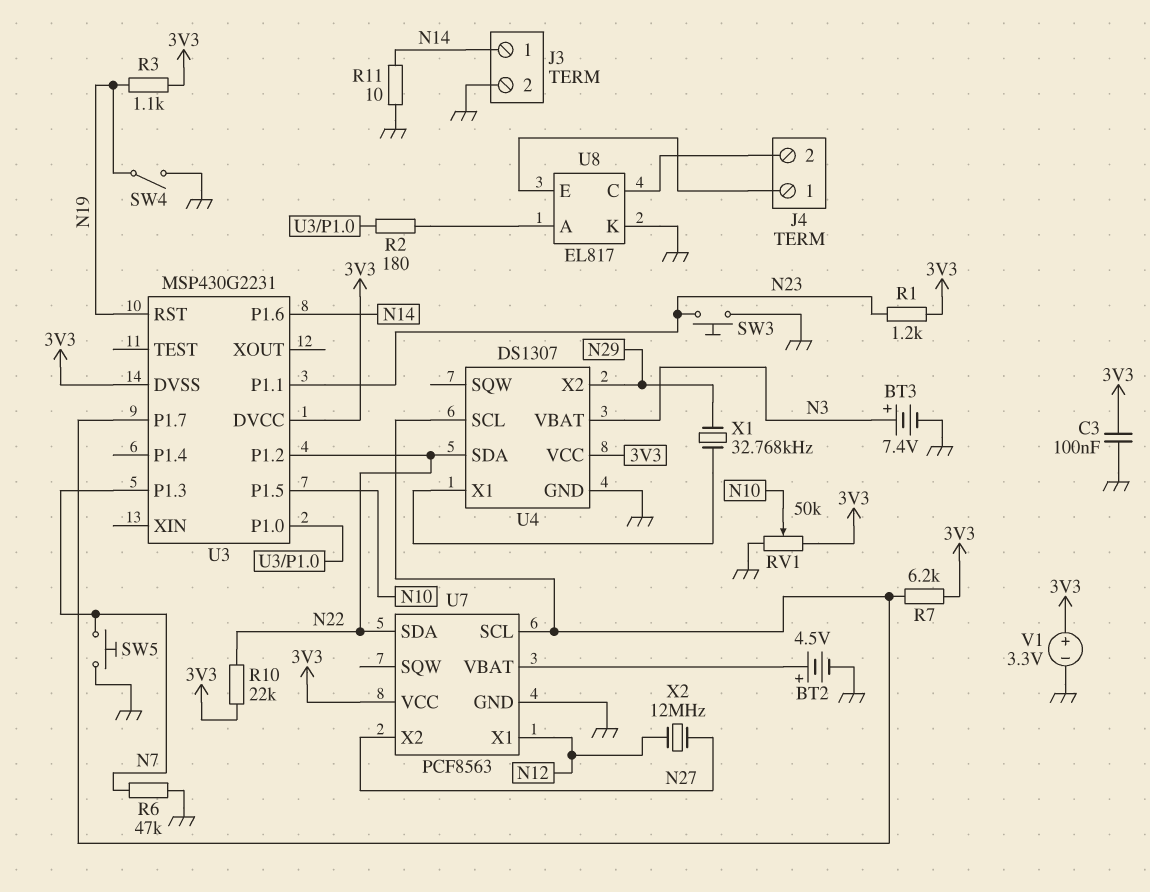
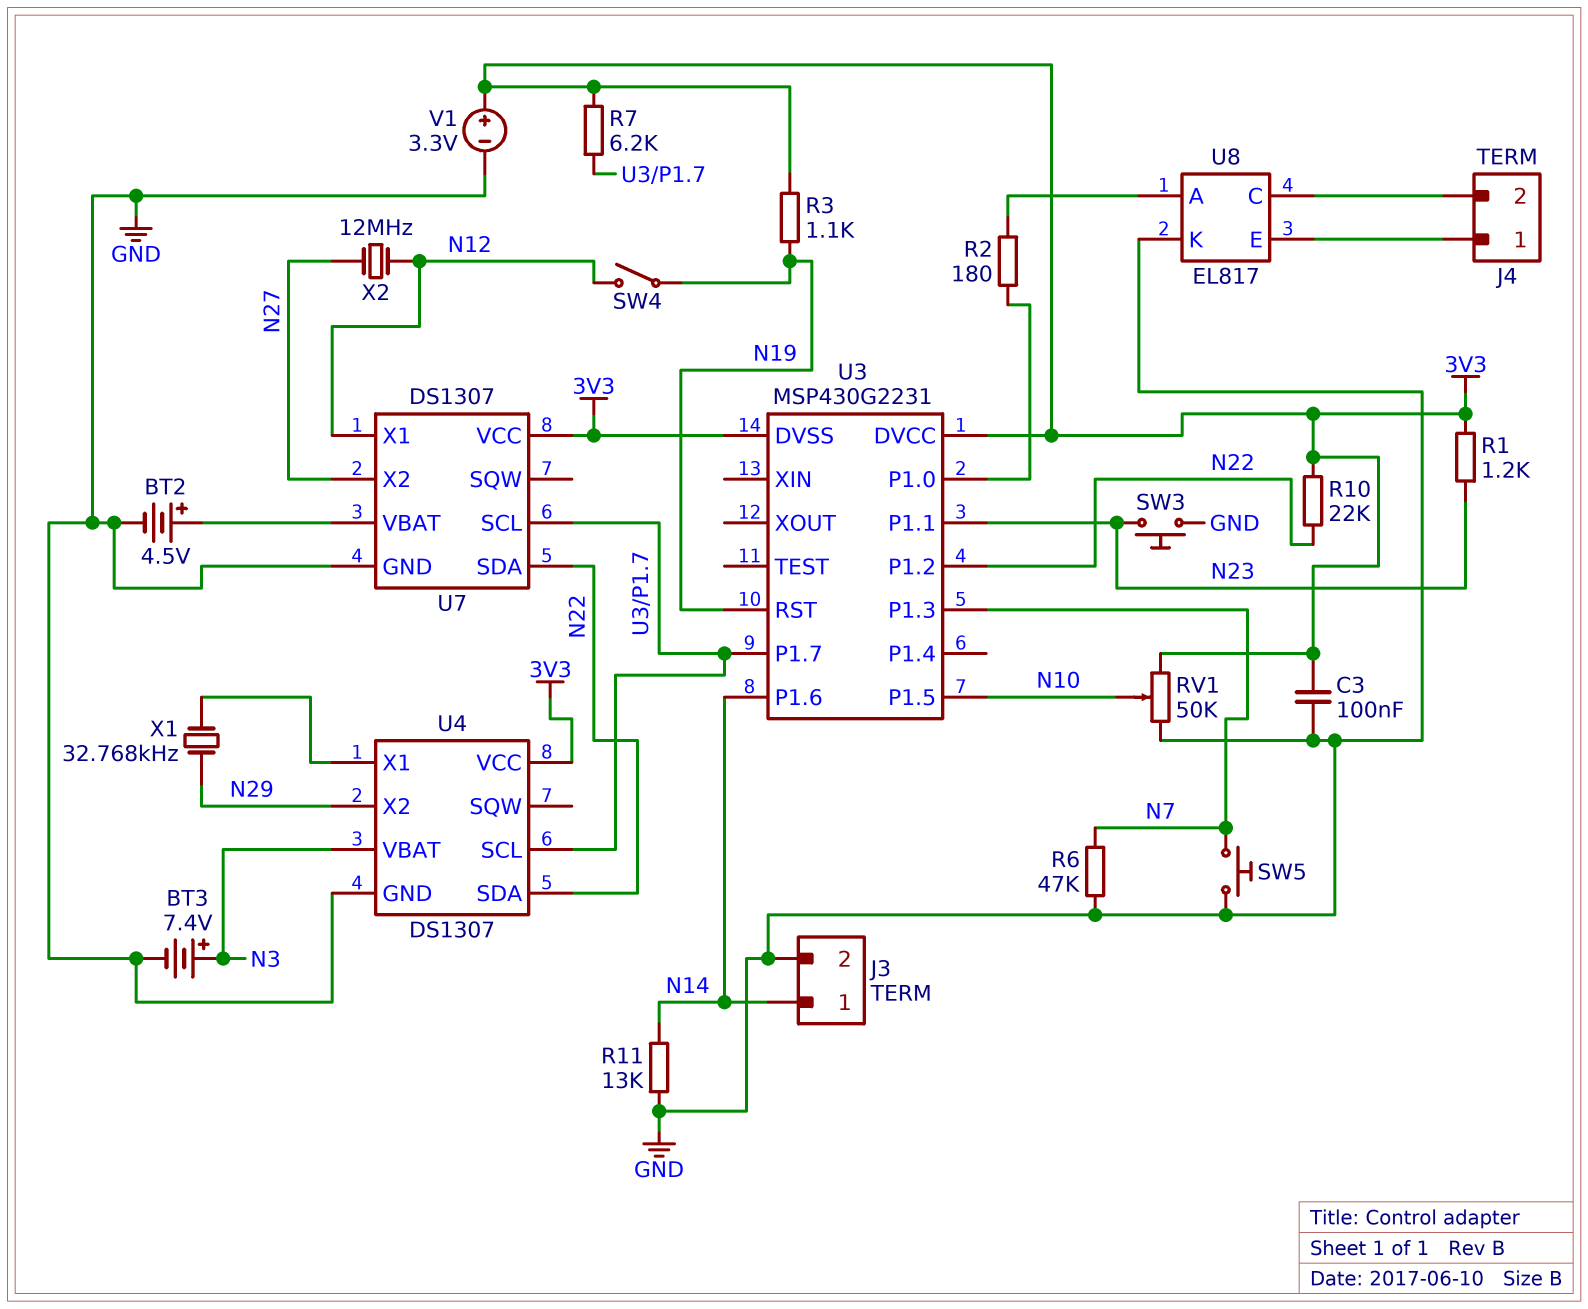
R11: 10 (GND, N14) -> 13k (GND, N14)
SW4: switch (GND, N19) -> switch (N12, N19)
U7: PCF8563 -> DS1307

